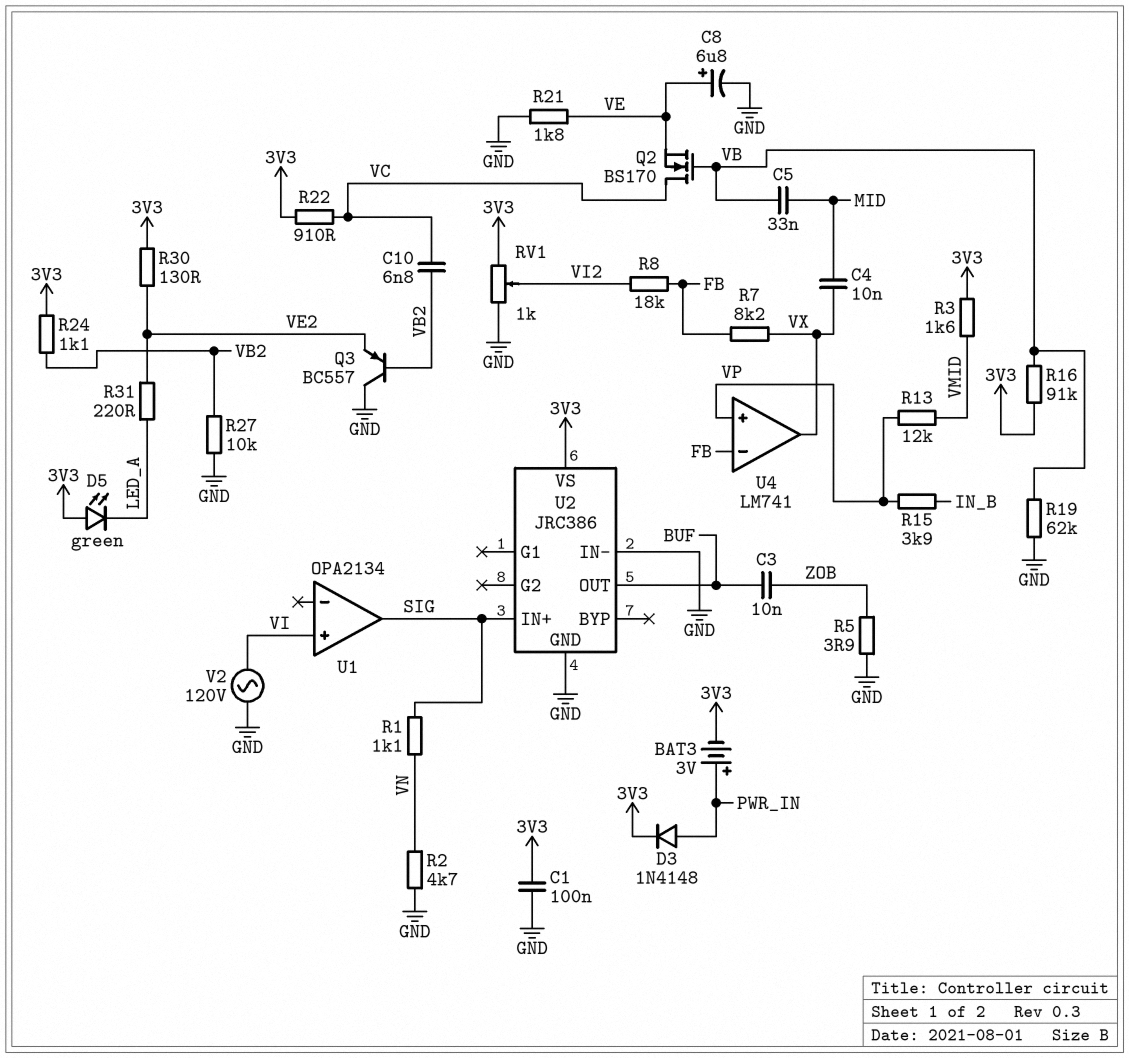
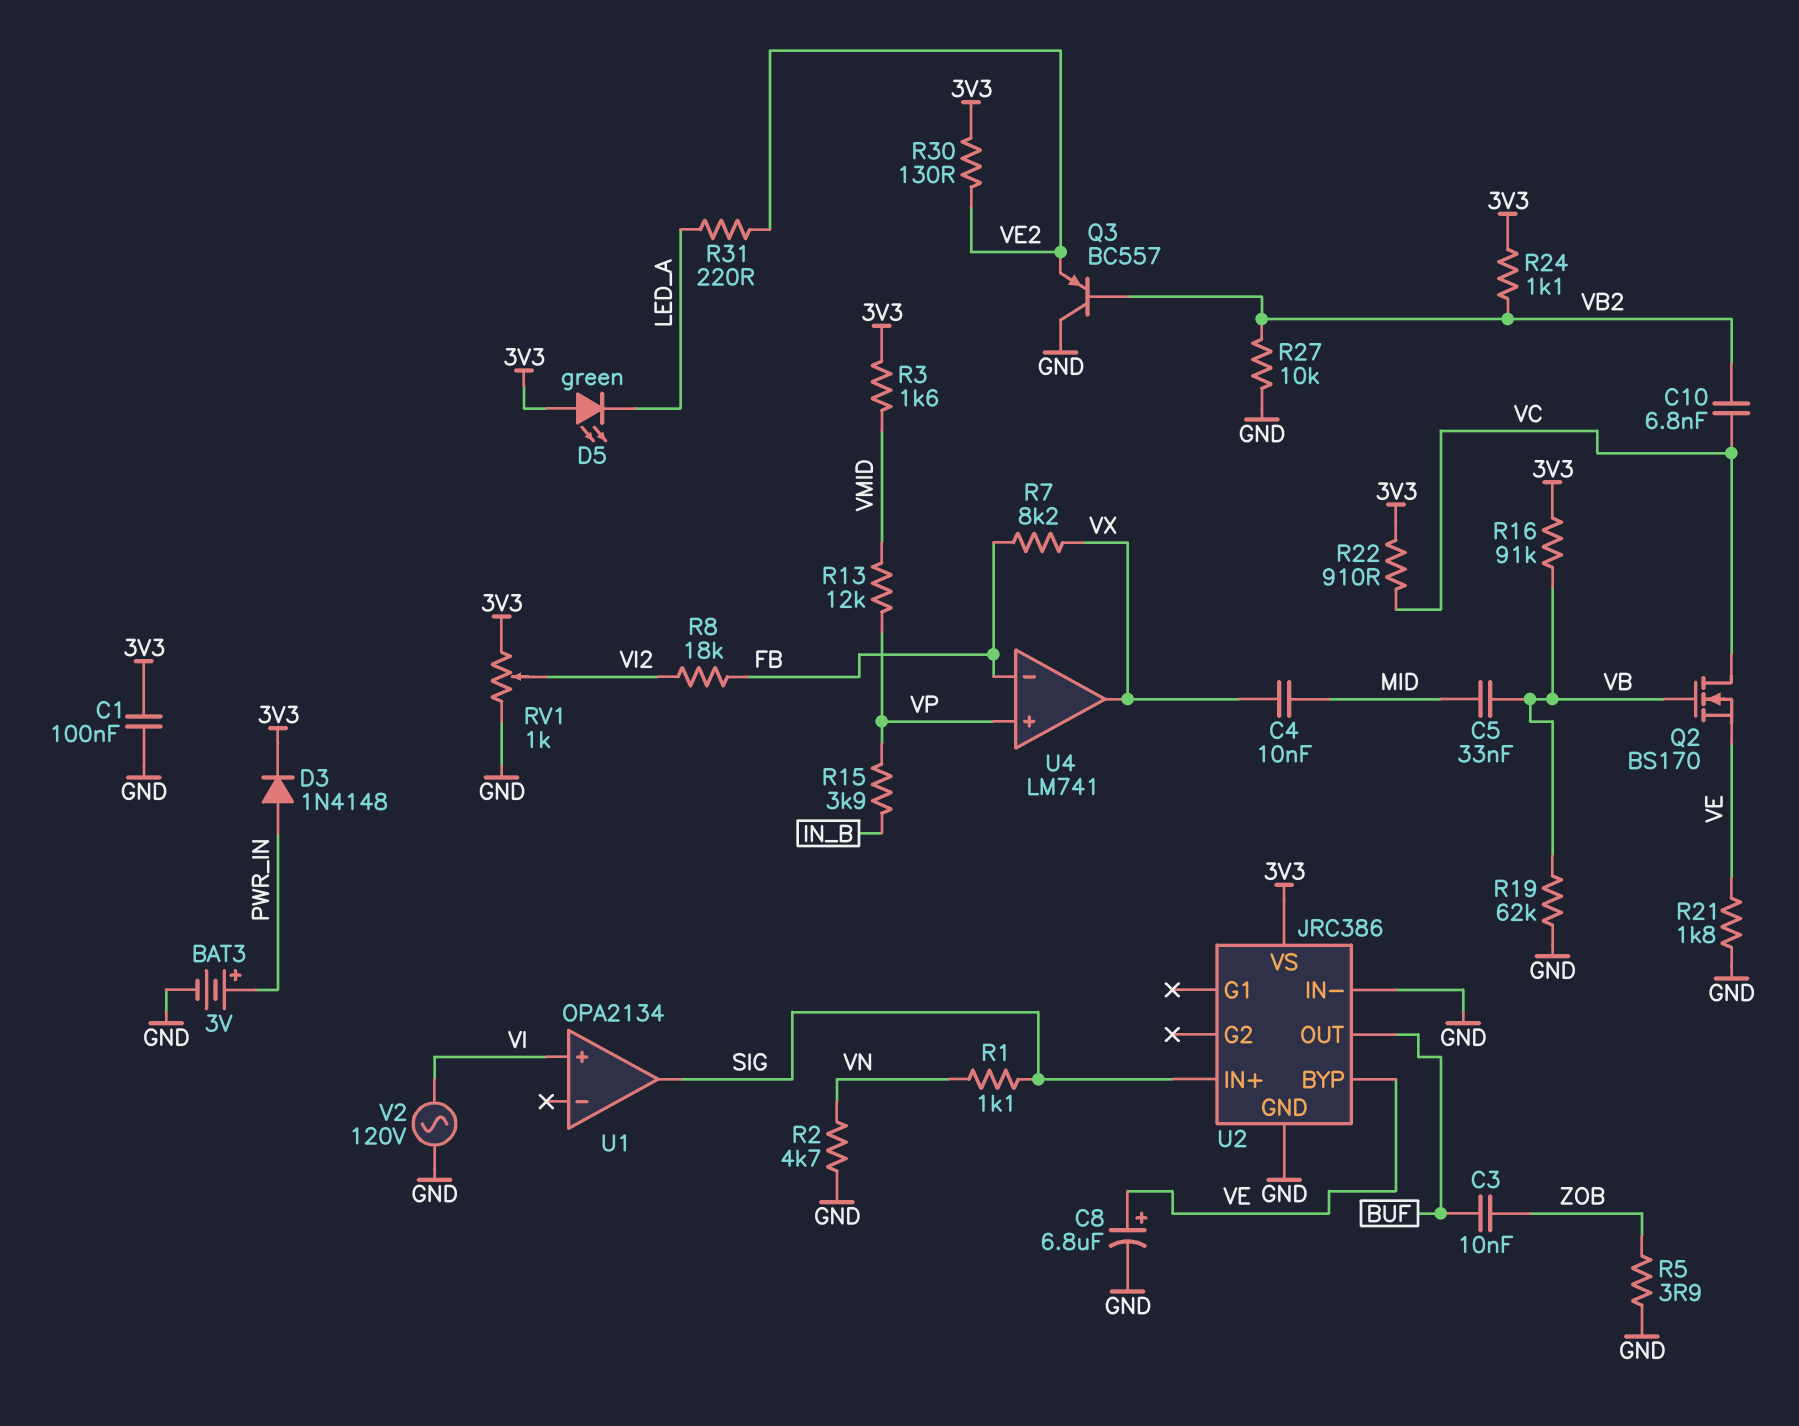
BAT3: 3V (plus PWR_IN, minus 3V3) -> 3V (plus PWR_IN, minus GND)
U2 pin BYP: none -> VE

